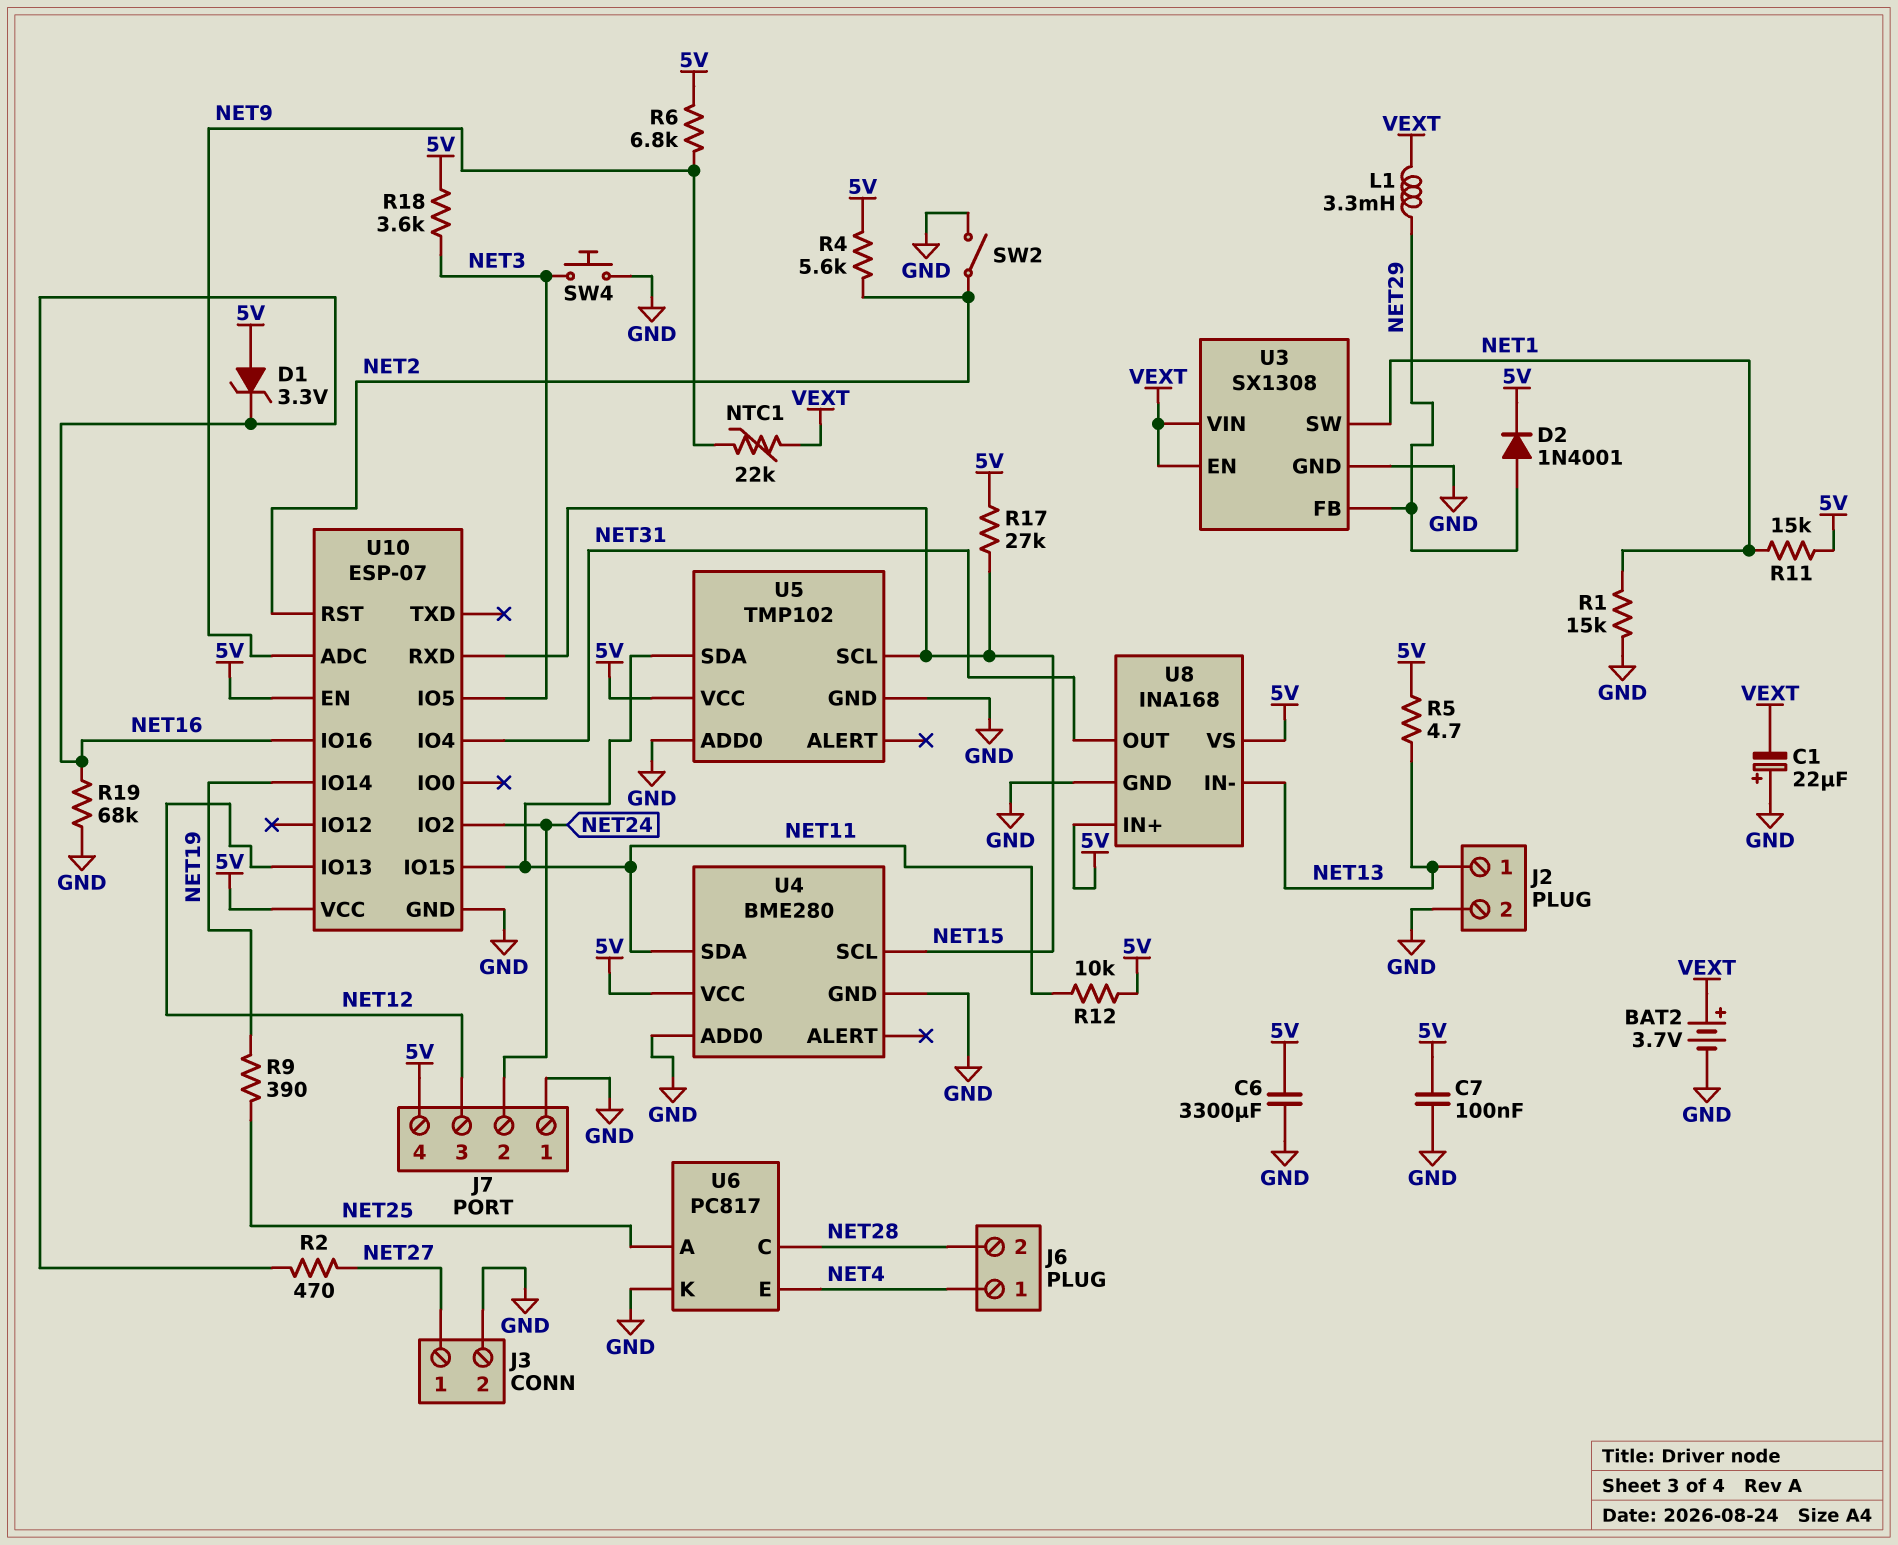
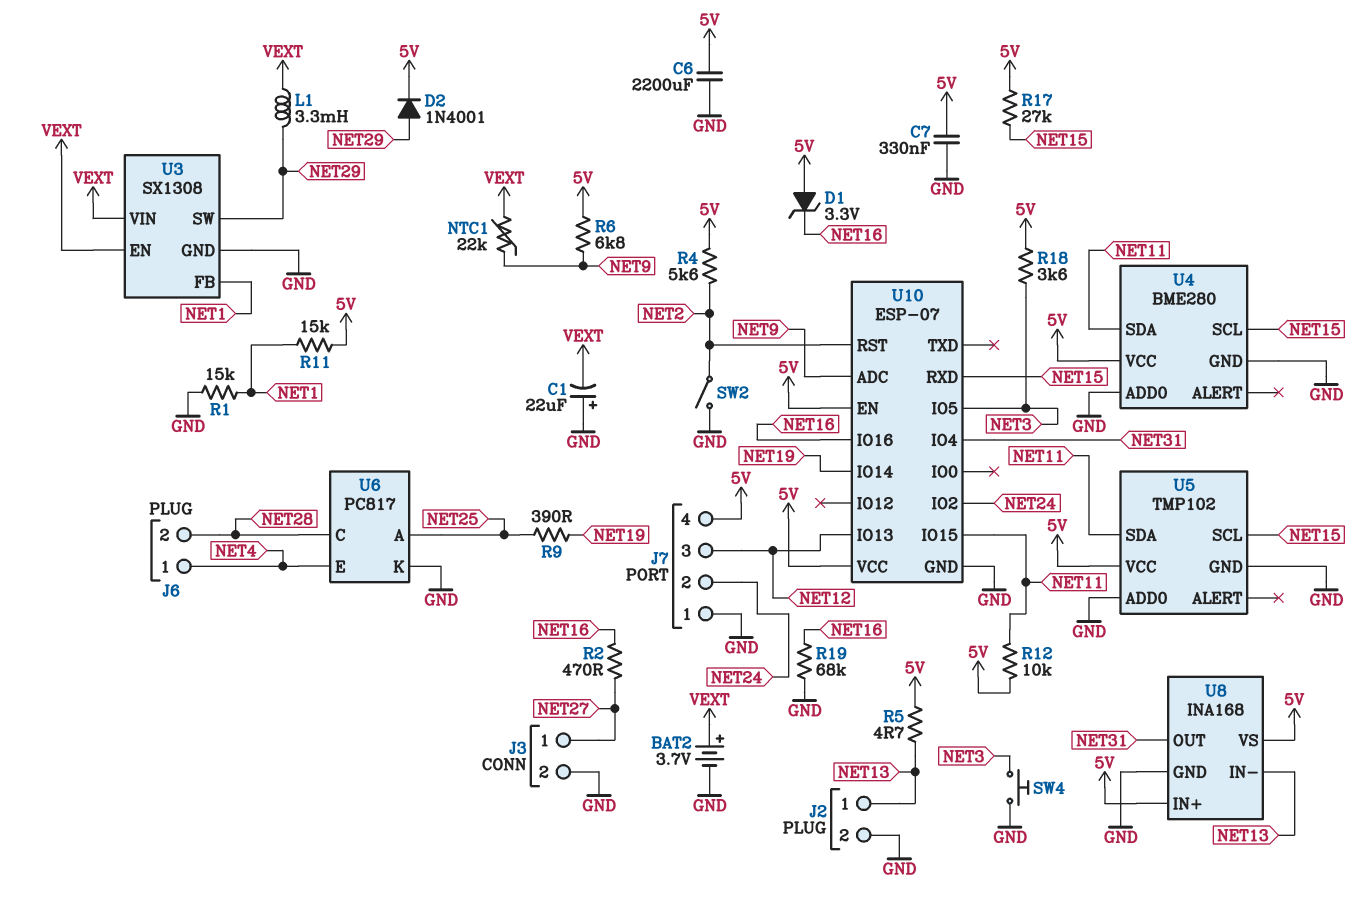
C6: 3300uF (5V, GND) -> 2200uF (5V, GND)
C7: 100nF (5V, GND) -> 330nF (5V, GND)
U3 pin FB: NET29 -> NET1
U3 pin SW: NET1 -> NET29

